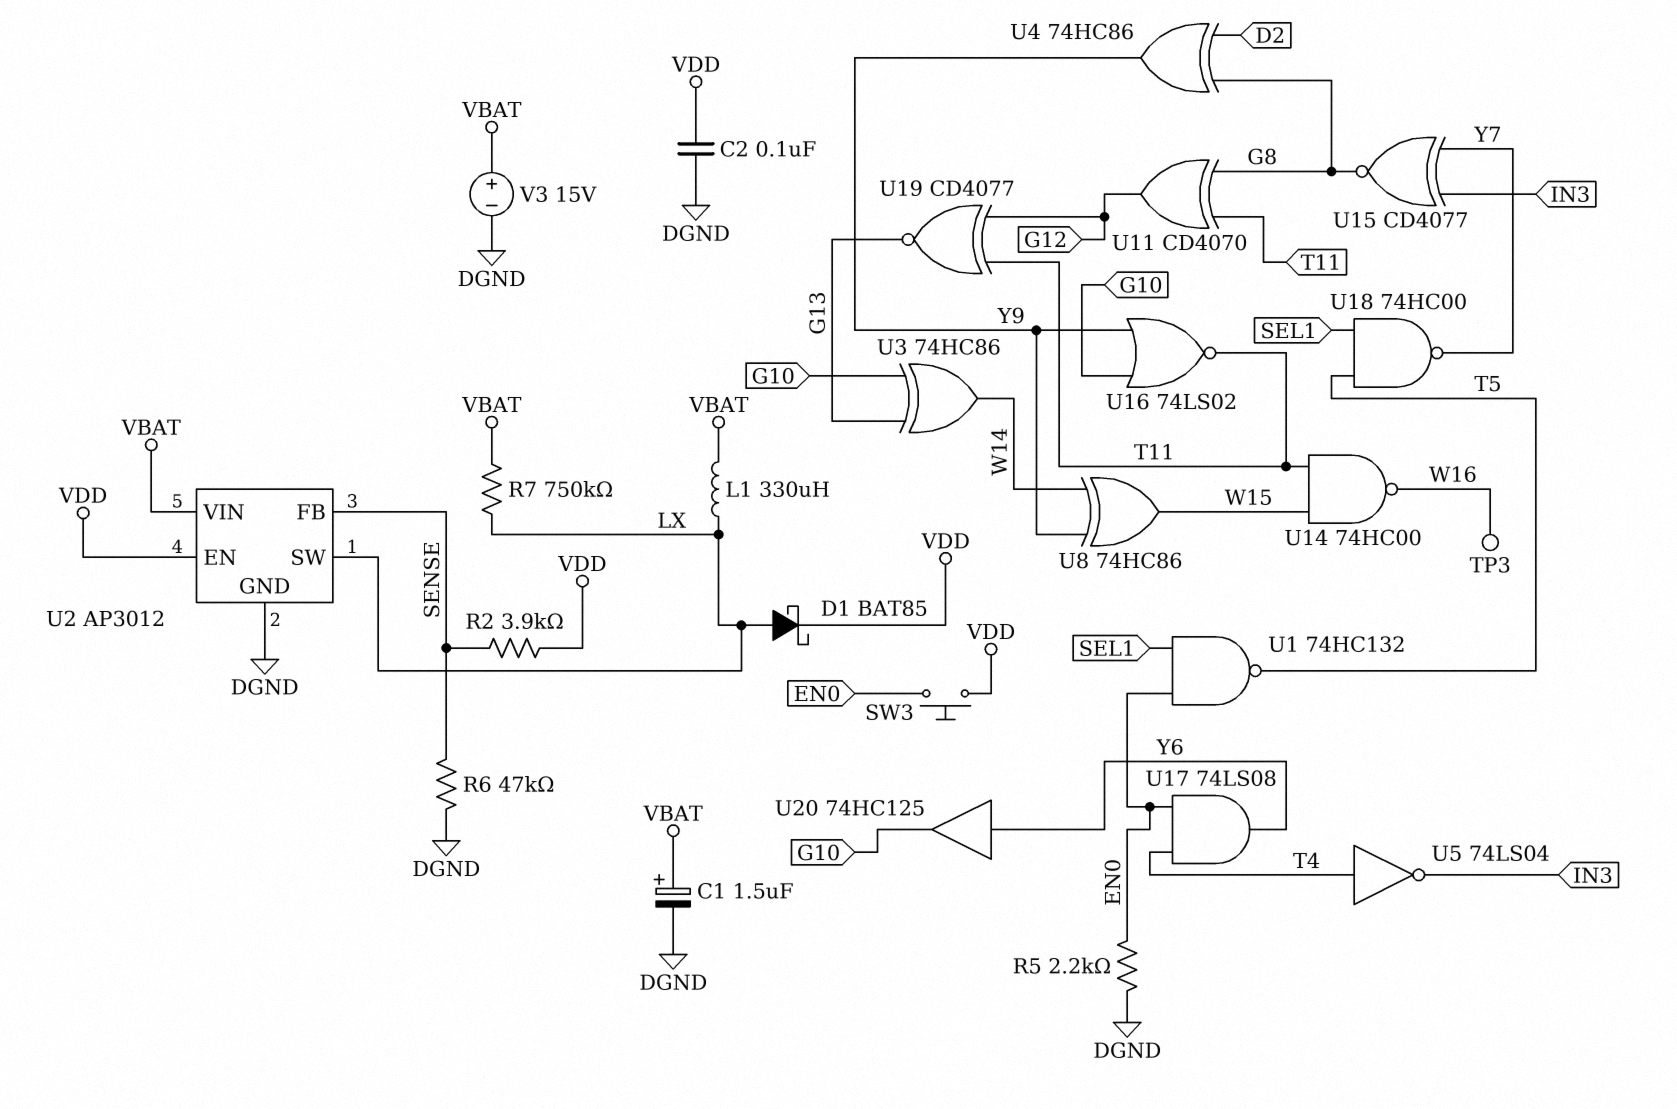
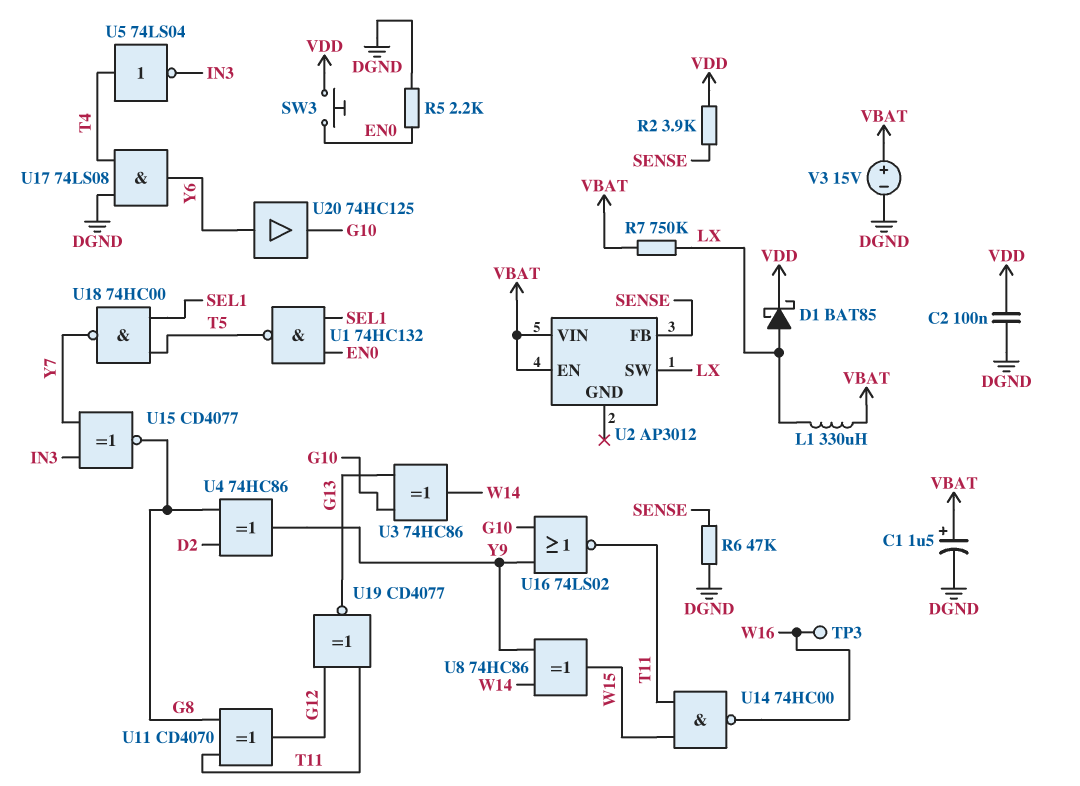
U2 pin EN: VDD -> VBAT
U2 pin GND: DGND -> none
U17: AND 74LS08 (in EN0, in T4, out Y6) -> AND 74LS08 (in DGND, in T4, out Y6)

